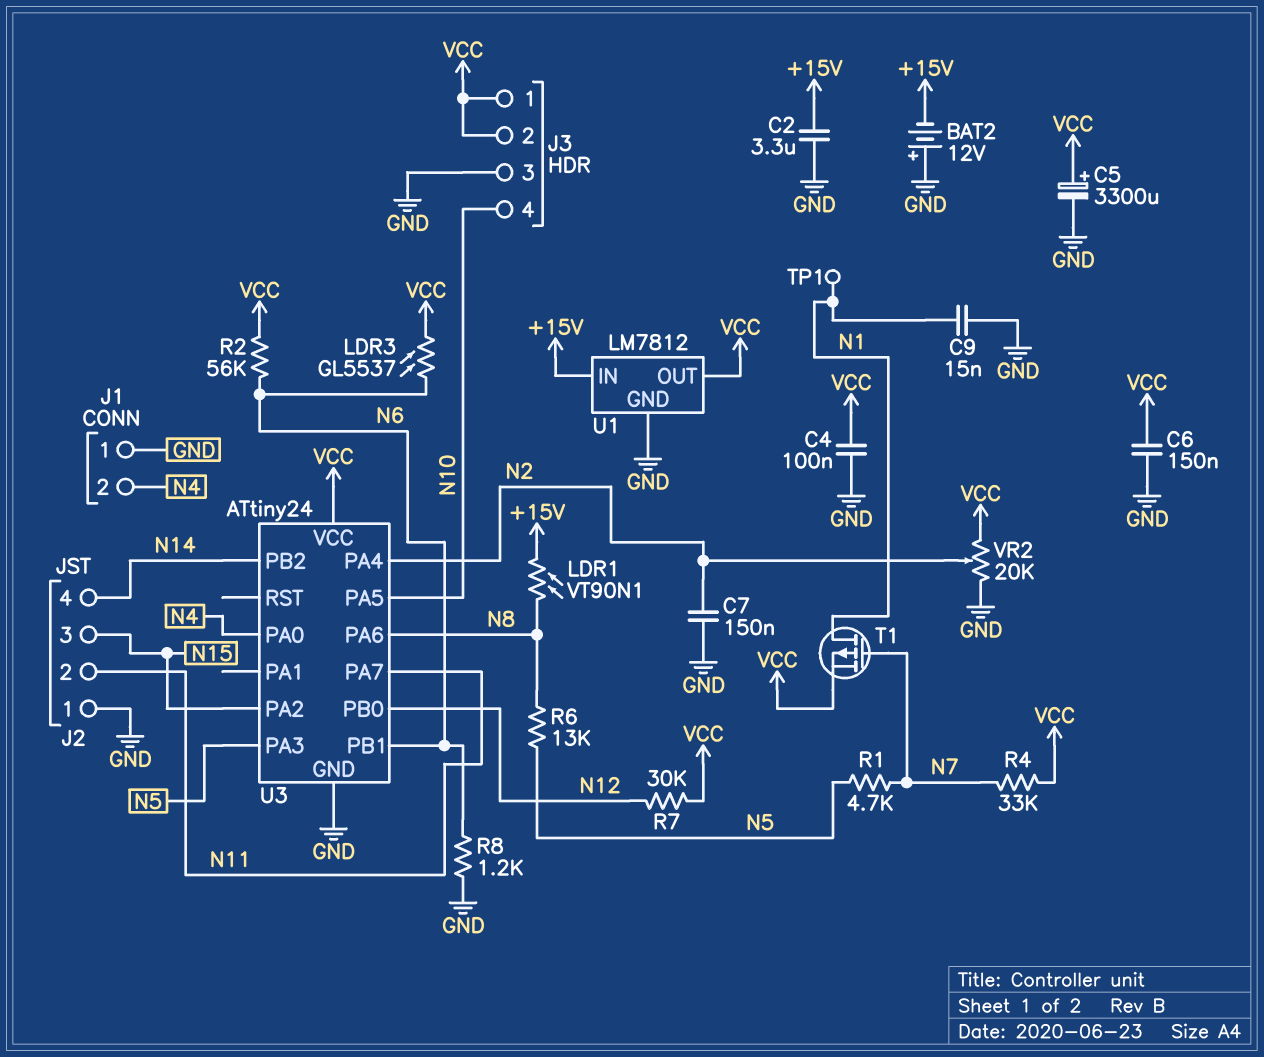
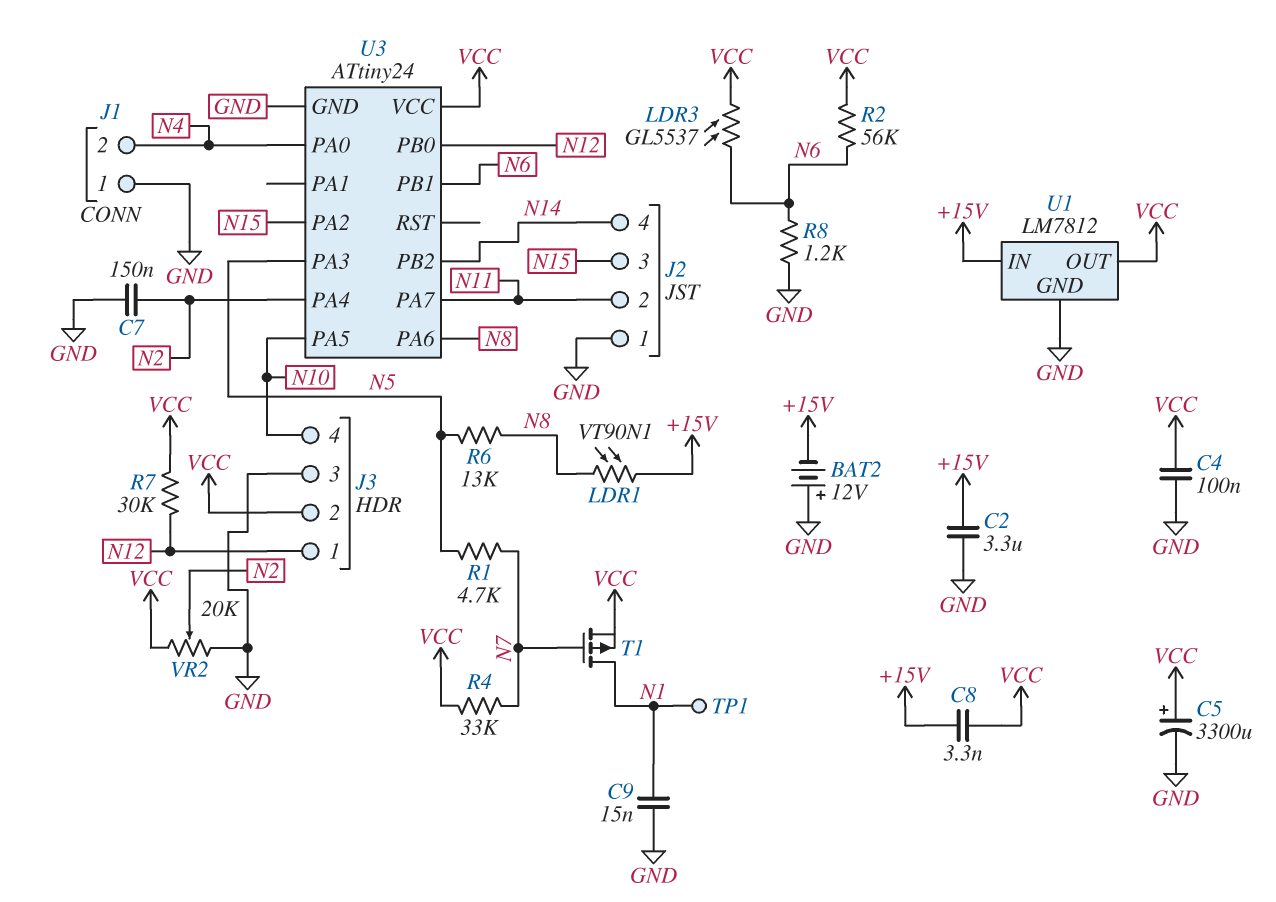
C6: 150nF (GND, VCC) -> none
C8: none -> 3.3nF (+15V, VCC)
J3 pin 1: VCC -> N12

